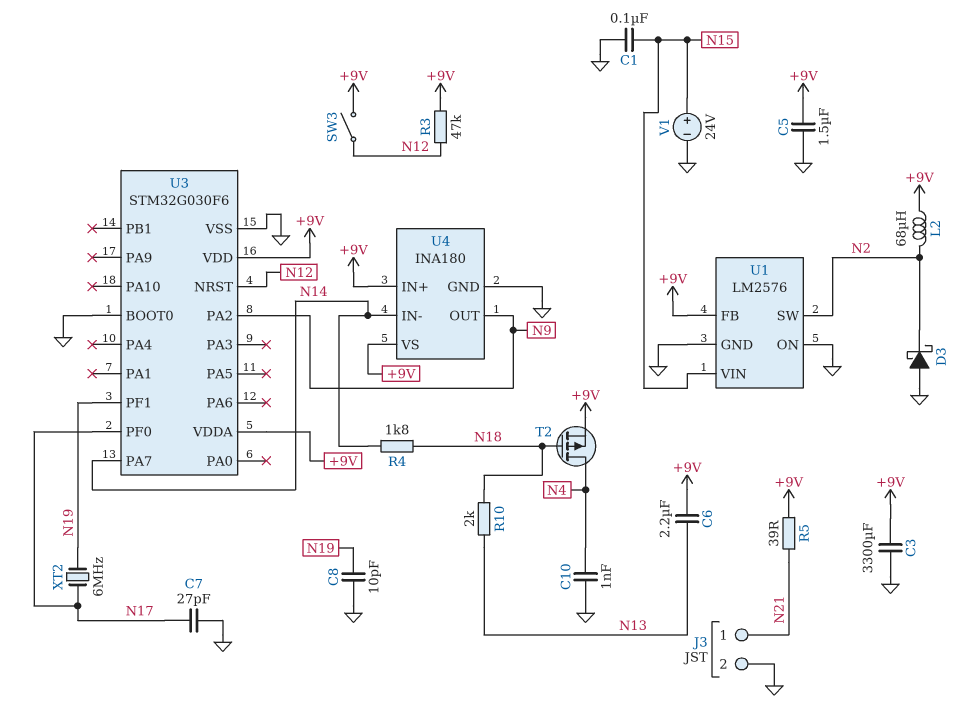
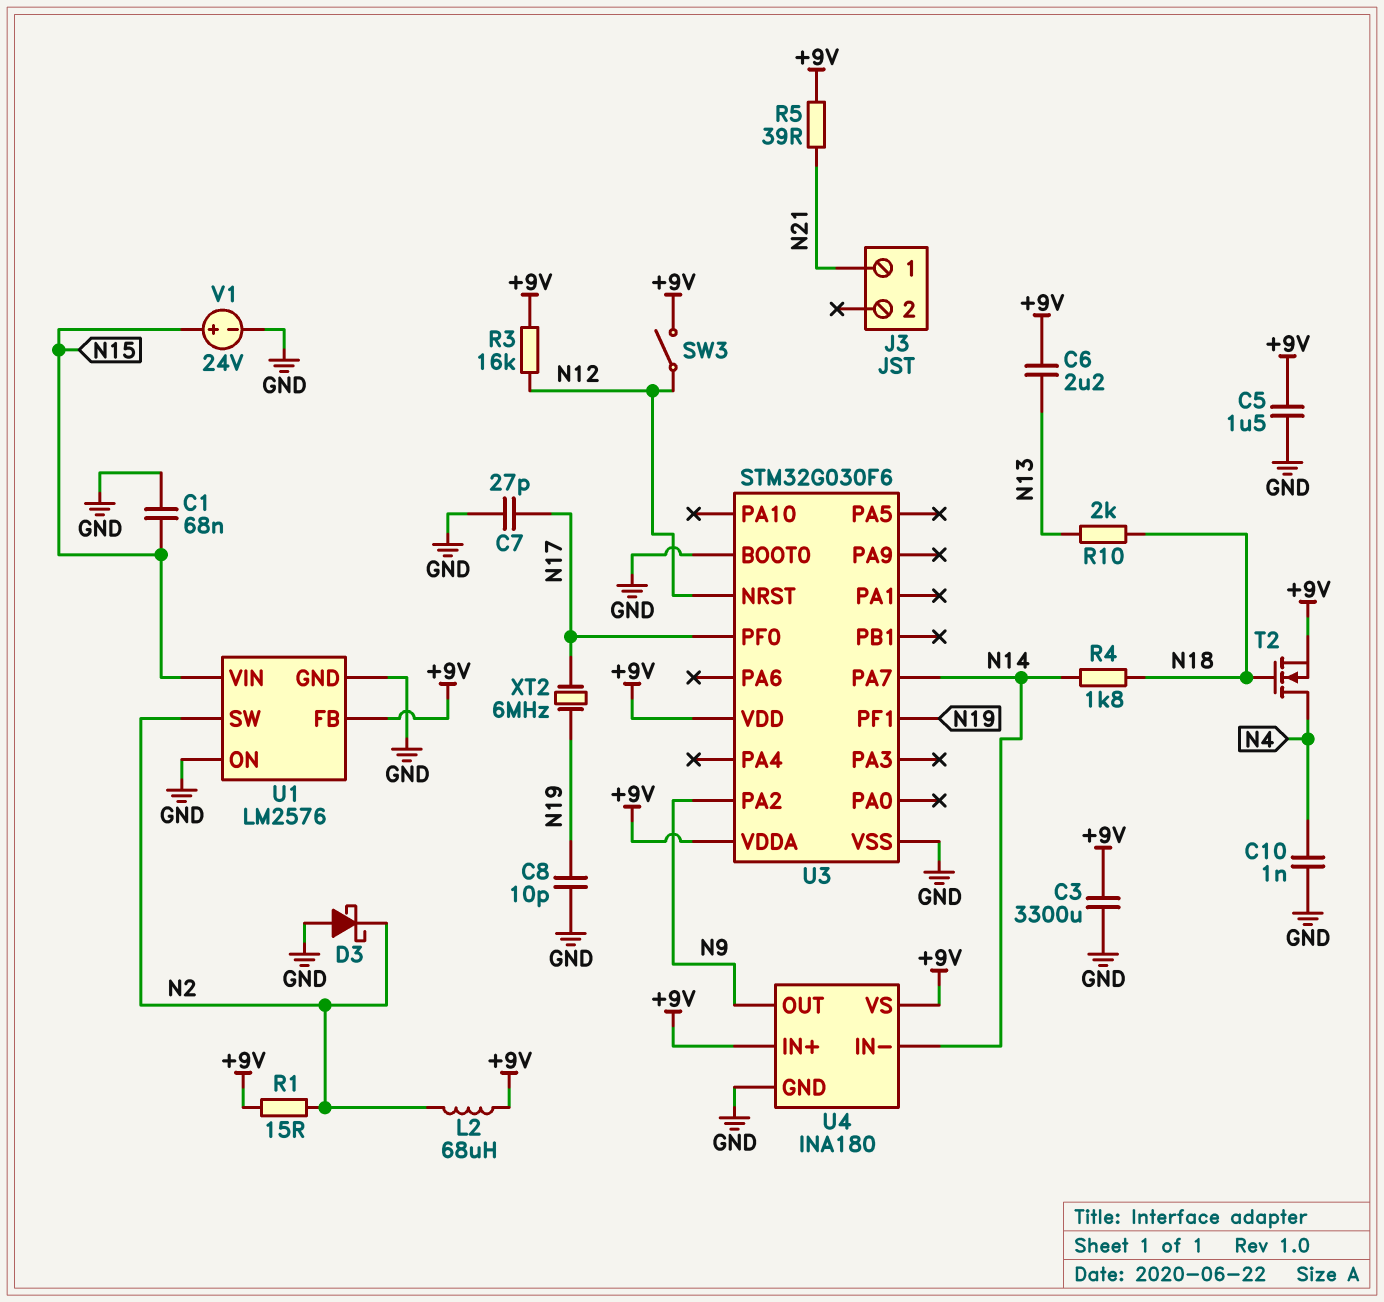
C1: 100nF (GND, N15) -> 68nF (GND, N15)
J3 pin 2: GND -> none
R1: none -> 15 (+9V, N2)
R3: 47k (+9V, N12) -> 16k (+9V, N12)
T2: PMOS (G N18, D N4, S +9V) -> NMOS (G N18, D N4, S +9V)

